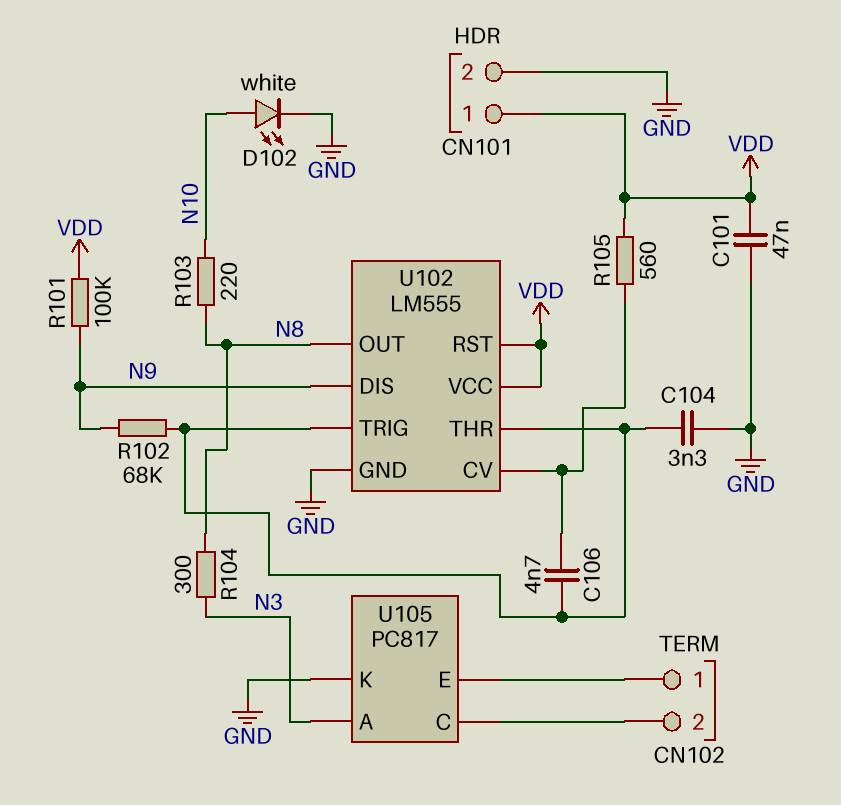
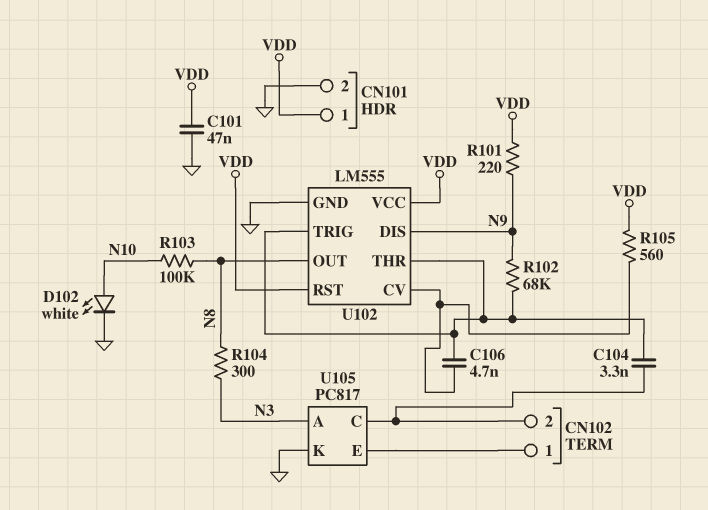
C104: 3.3nF (GND, U102/THR) -> 3.3nF (CN102/2, U102/THR)
R101: 100k (N9, VDD) -> 220 (N9, VDD)
R103: 220 (N8, N10) -> 100k (N8, N10)

